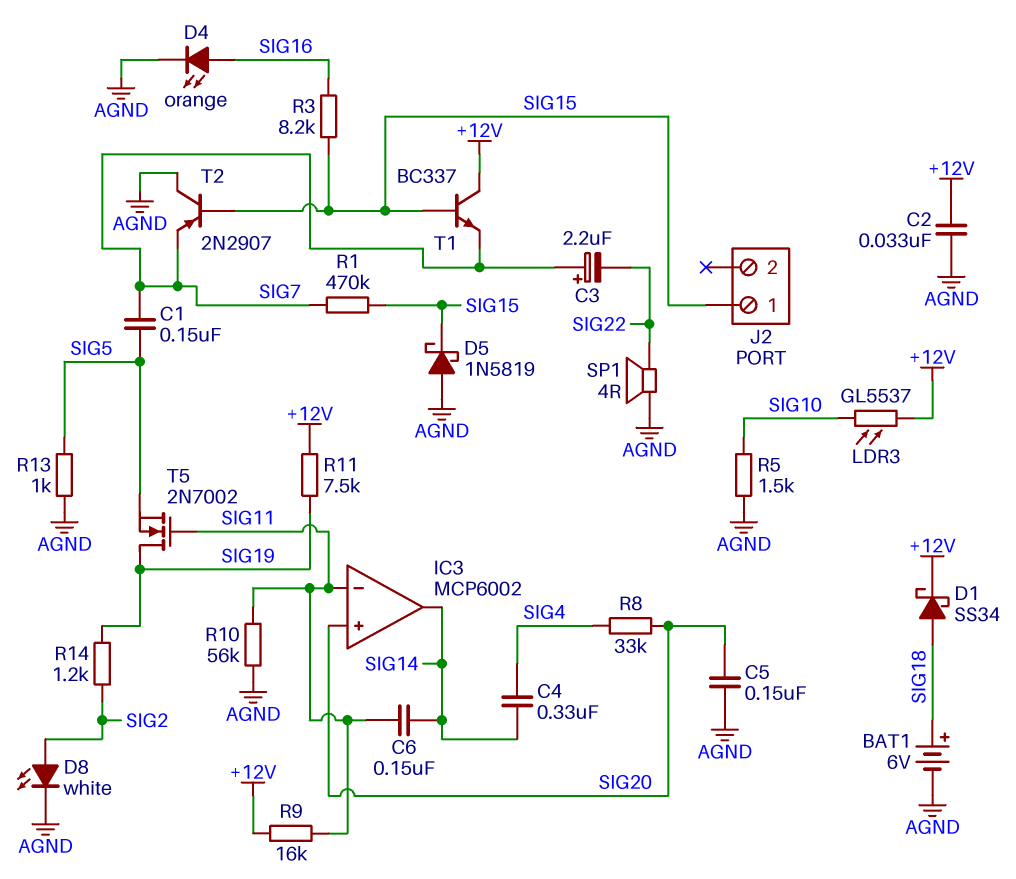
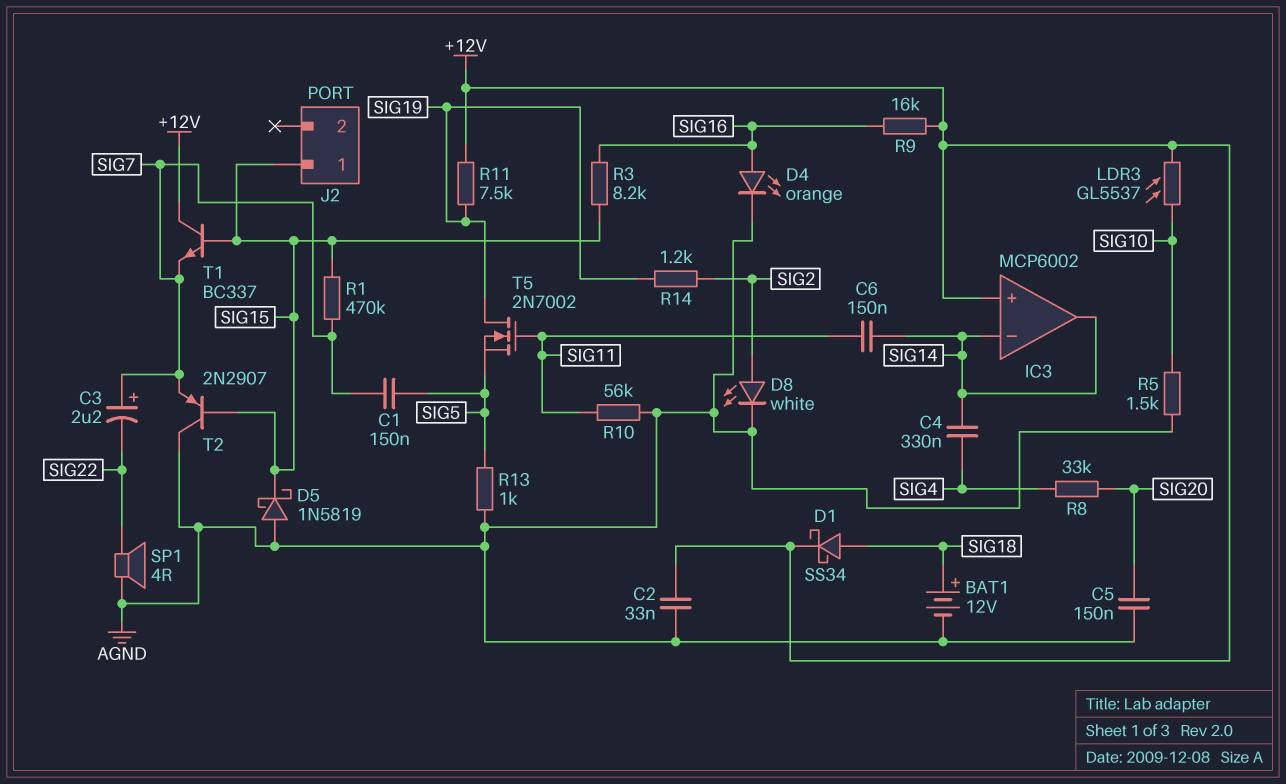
BAT1: 6V (plus SIG18, minus AGND) -> 12V (plus SIG18, minus AGND)
IC3 pin in+: SIG20 -> +12V
IC3 pin in-: SIG11 -> SIG14
R9: 16k (+12V, SIG11) -> 16k (+12V, SIG16)

